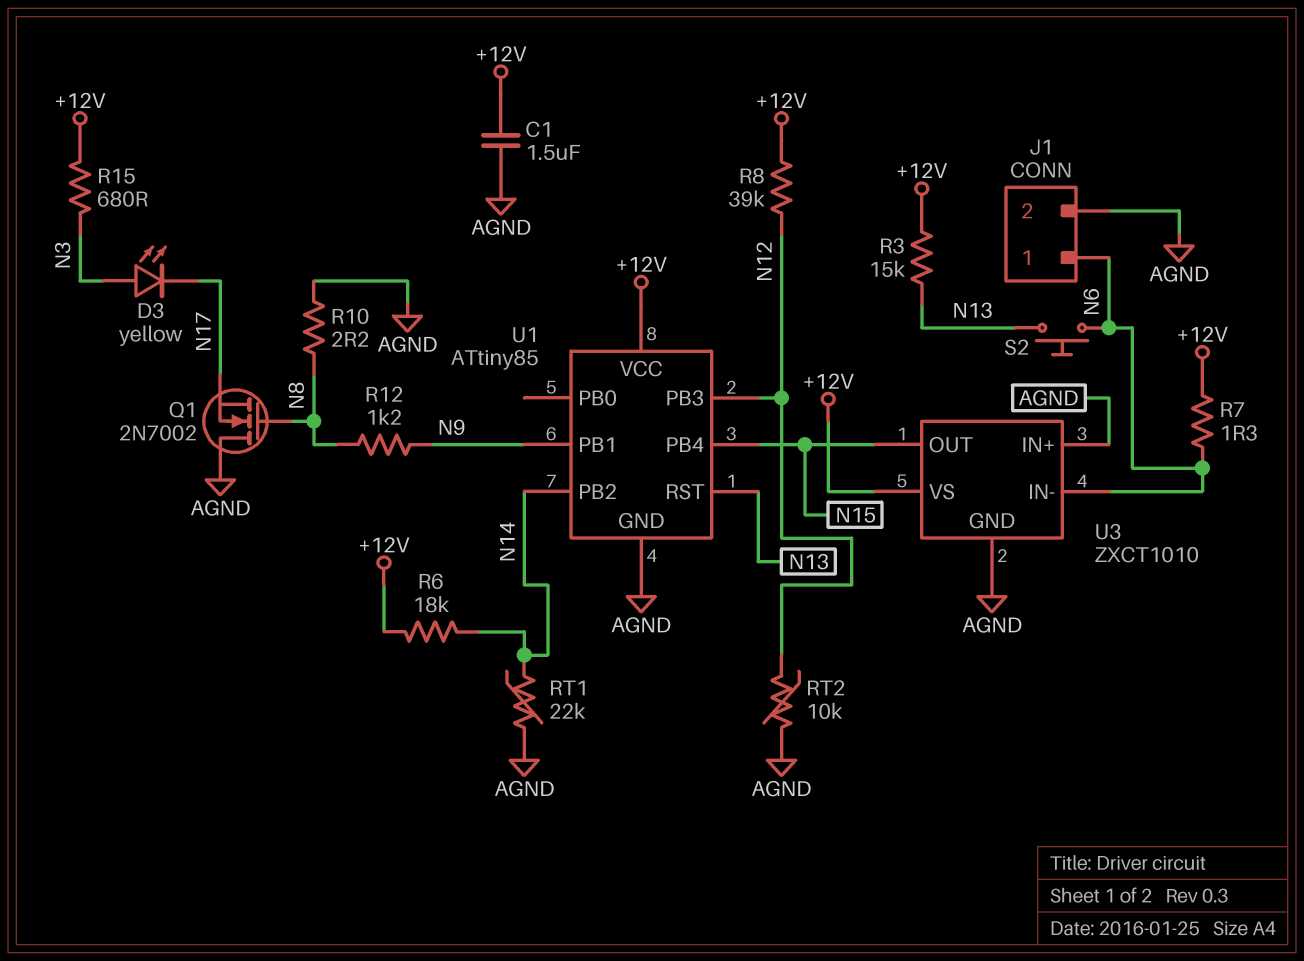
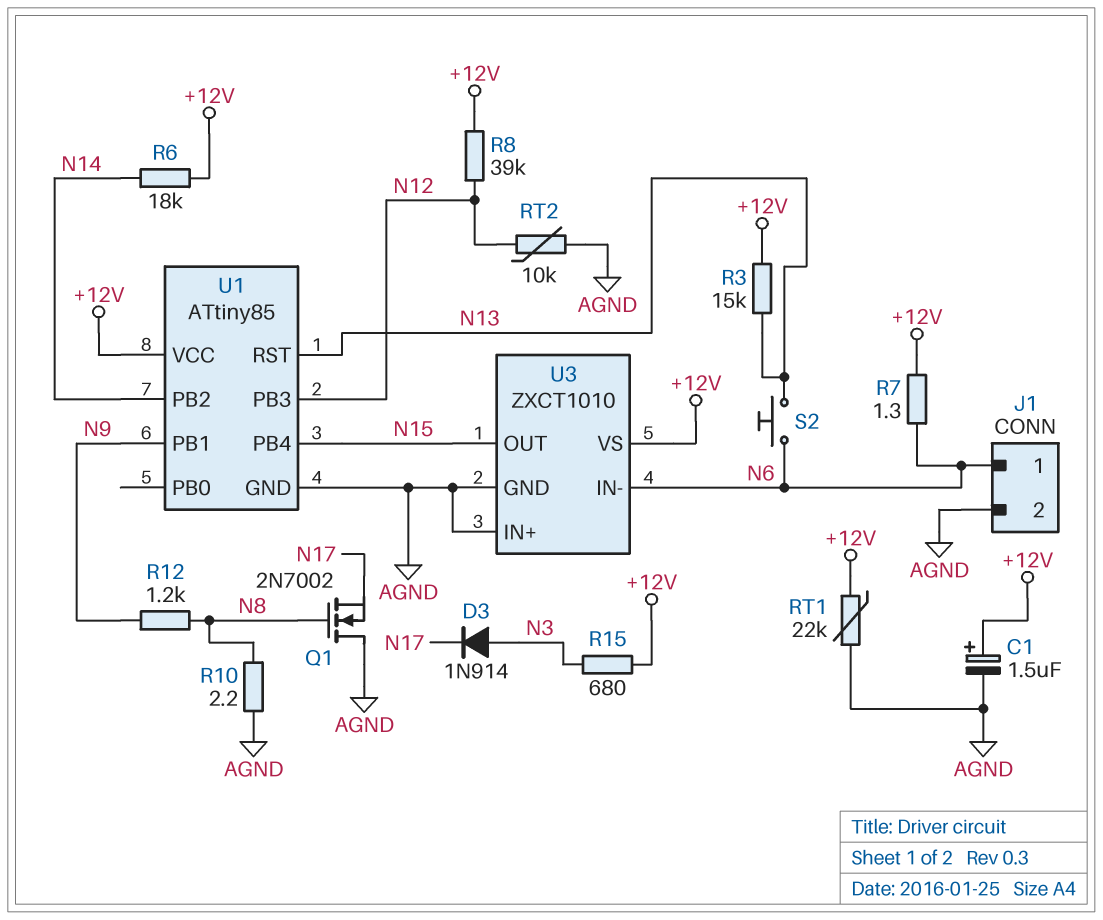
C1: 1.5uF (+12V, AGND) -> 1.5uF (plus +12V, minus AGND)
D3: LED yellow (A N3, K N17) -> diode 1N914 (A N3, K N17)
RT1: 22k (AGND, N14) -> 22k (+12V, AGND)

